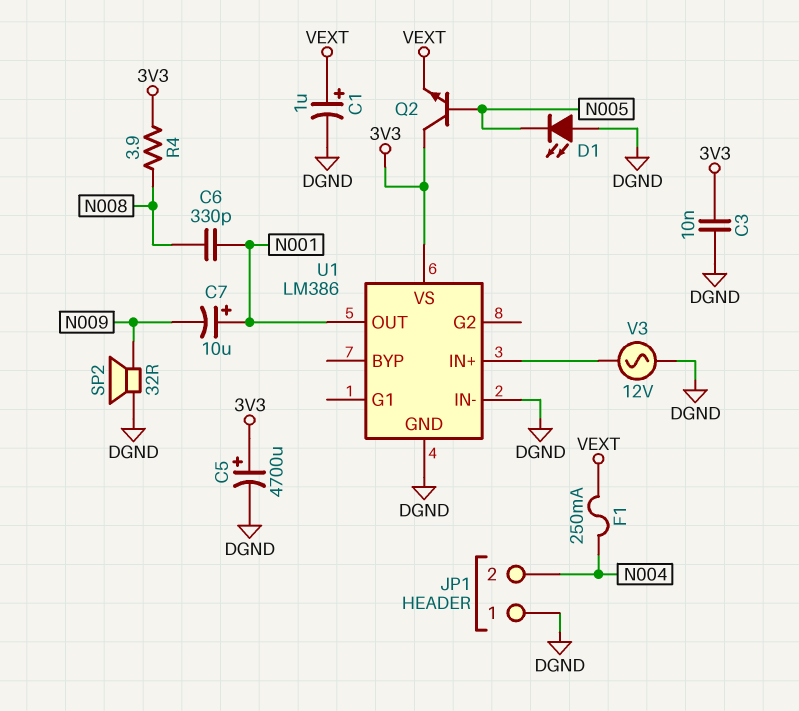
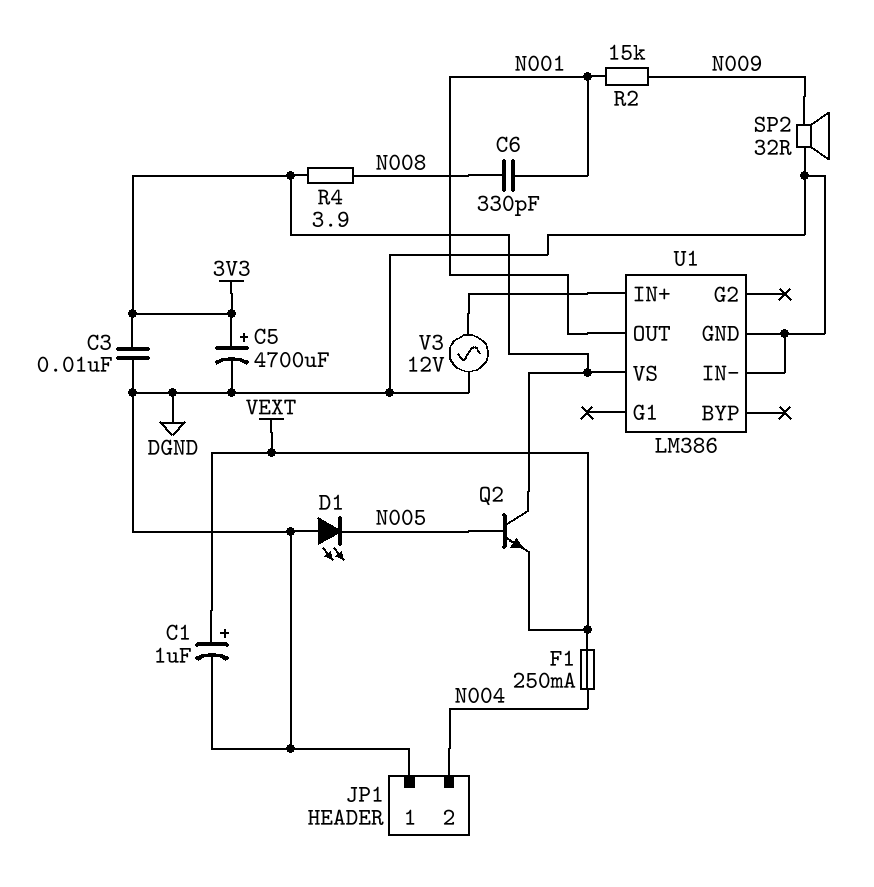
C7: 10uF (plus N001, minus N009) -> none
R2: none -> 15k (N001, N009)

